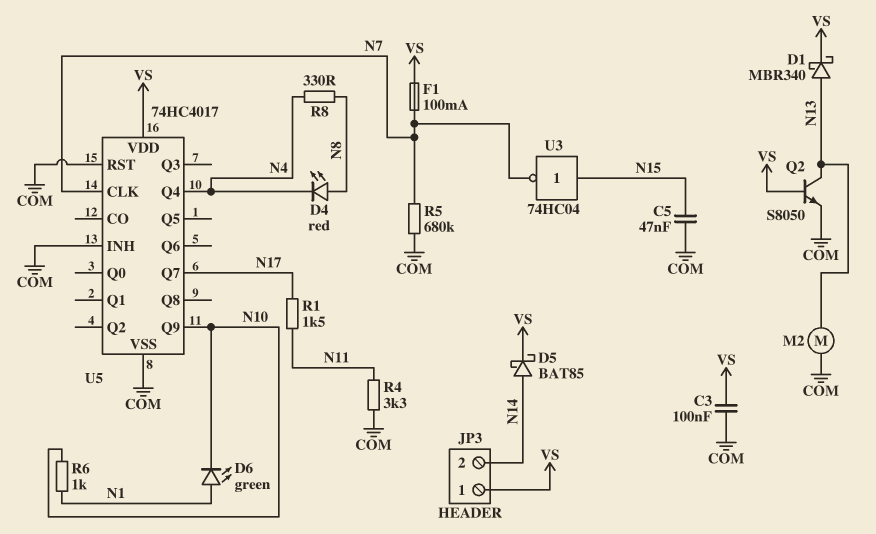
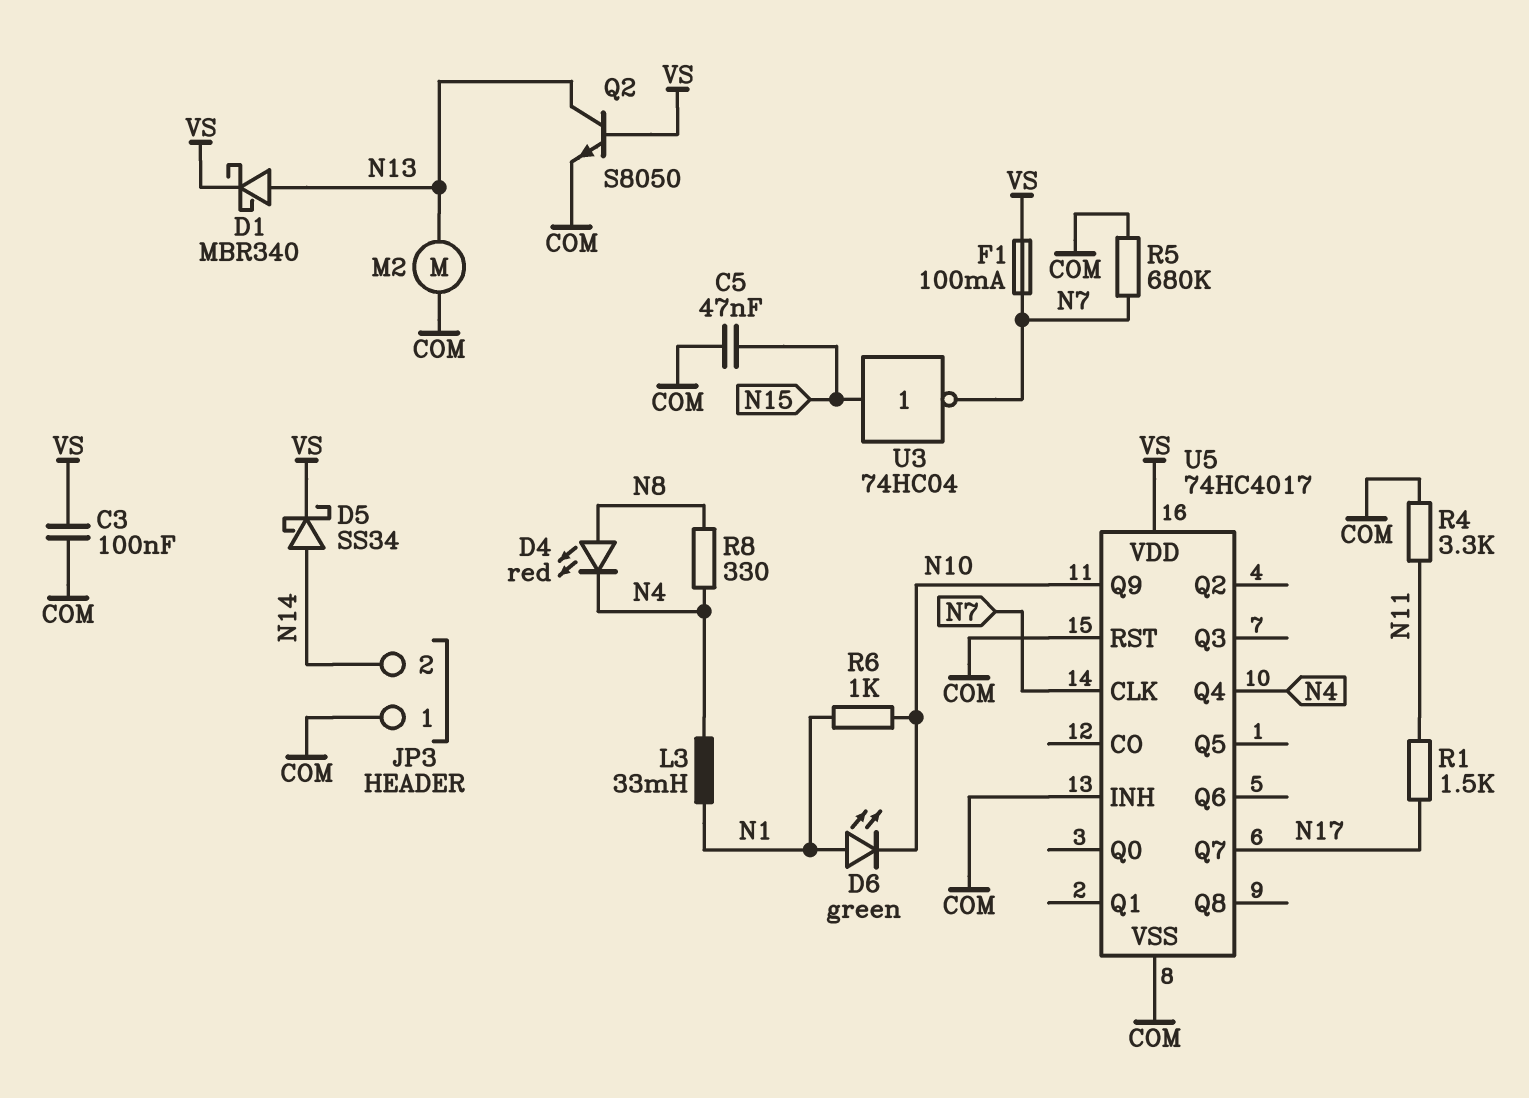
D5: schottky BAT85 (A N14, K VS) -> schottky SS34 (A N14, K VS)
JP3 pin 1: VS -> COM
L3: none -> 33mH (N1, N4)

